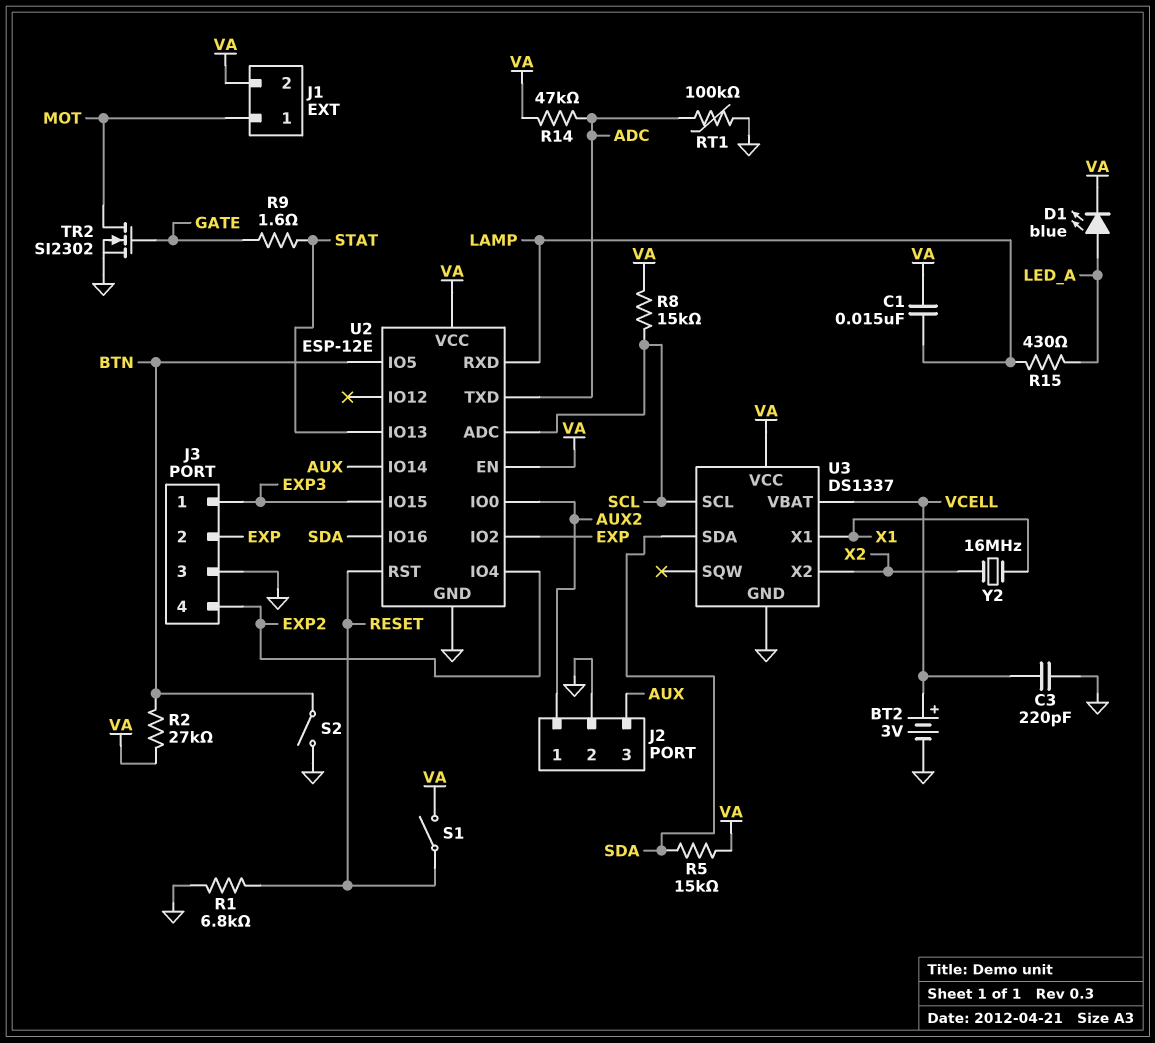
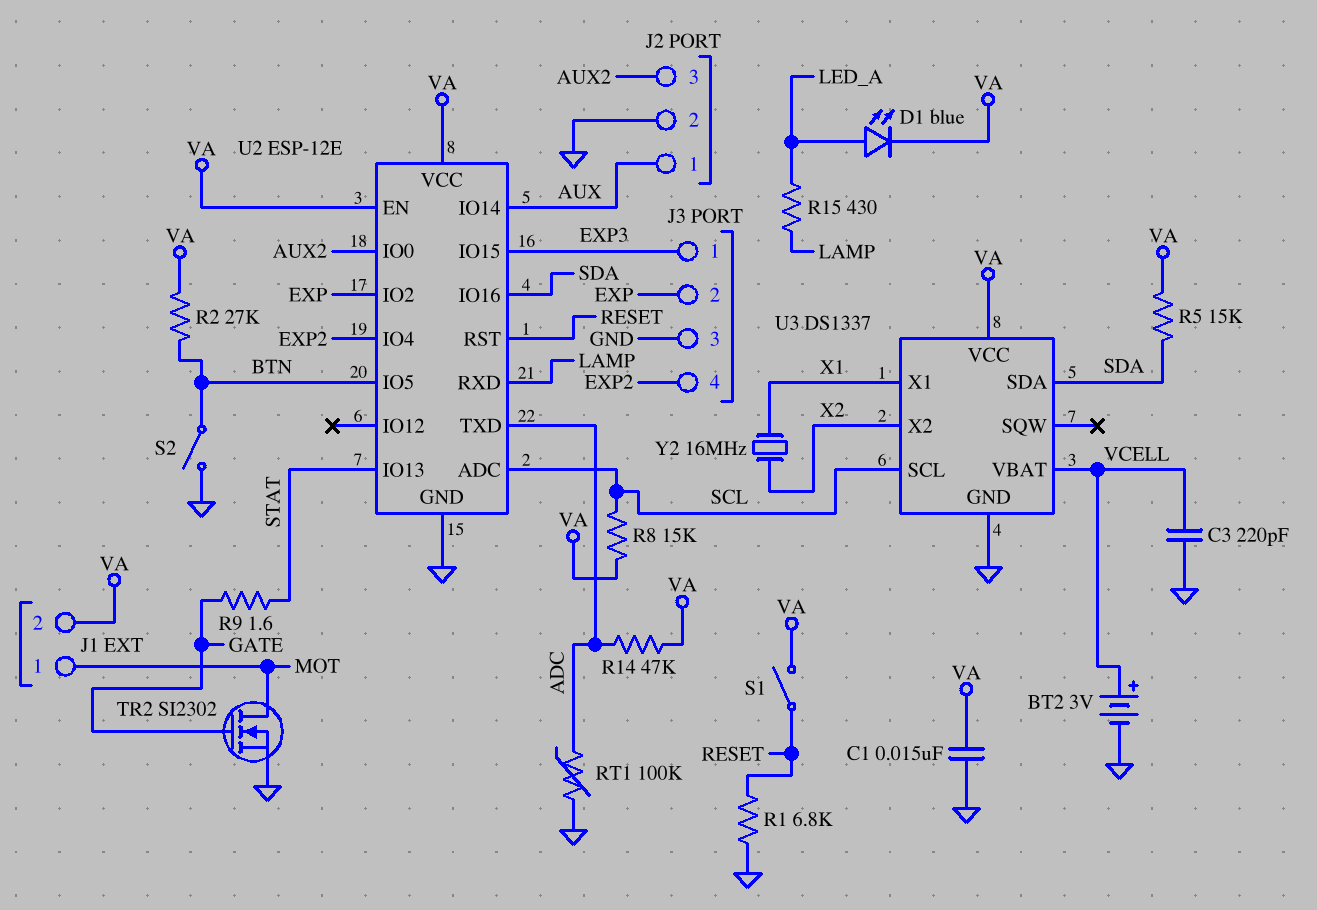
C1: 15nF (LAMP, VA) -> 15nF (GND, VA)
J2 pin 1: AUX2 -> AUX
J2 pin 3: AUX -> AUX2

